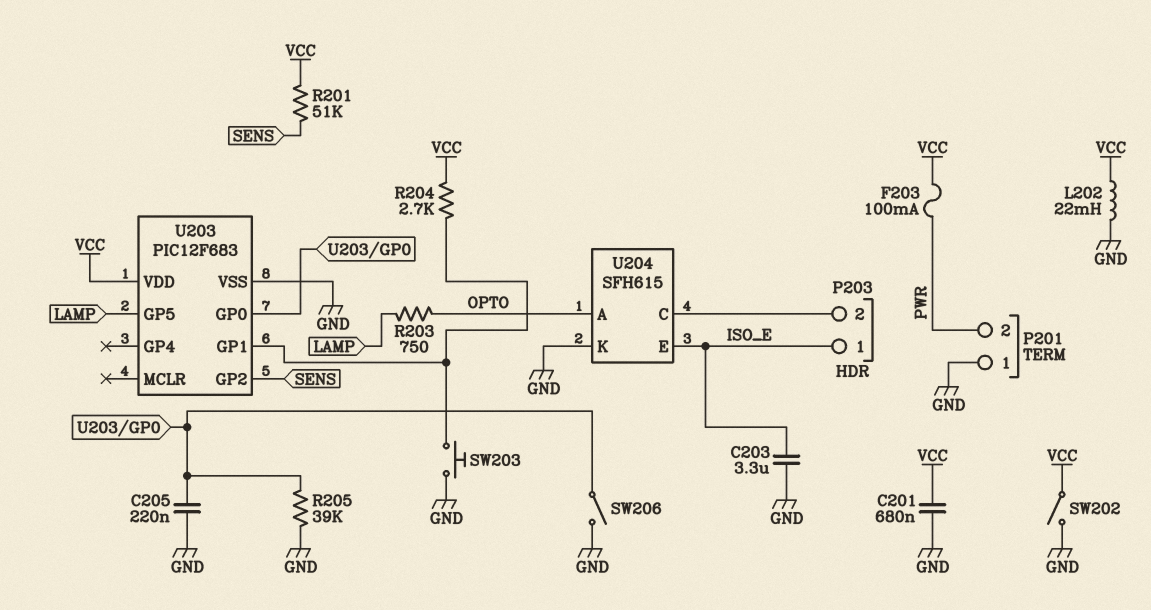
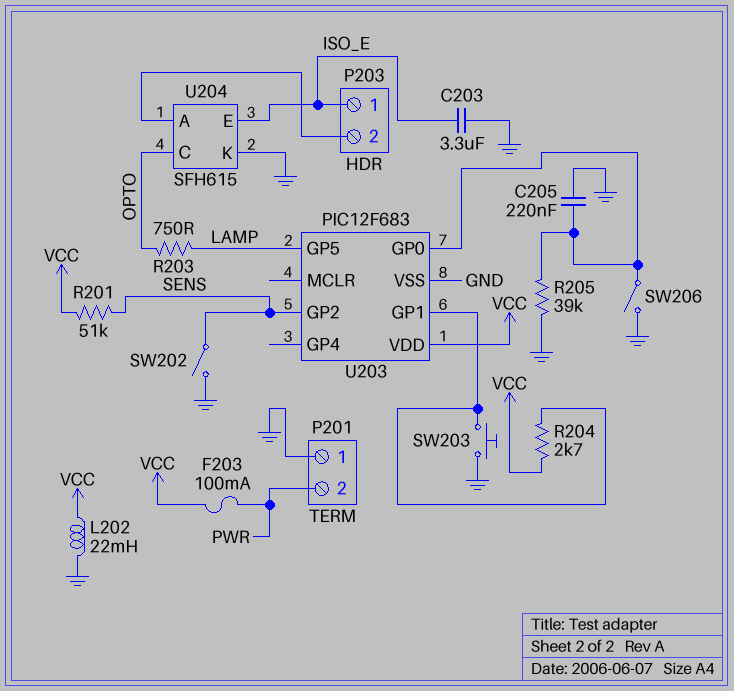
C201: 680nF (GND, VCC) -> none
SW202: switch (GND, VCC) -> switch (GND, SENS)
U204 pin A: OPTO -> P203/2
U204 pin C: P203/2 -> OPTO

